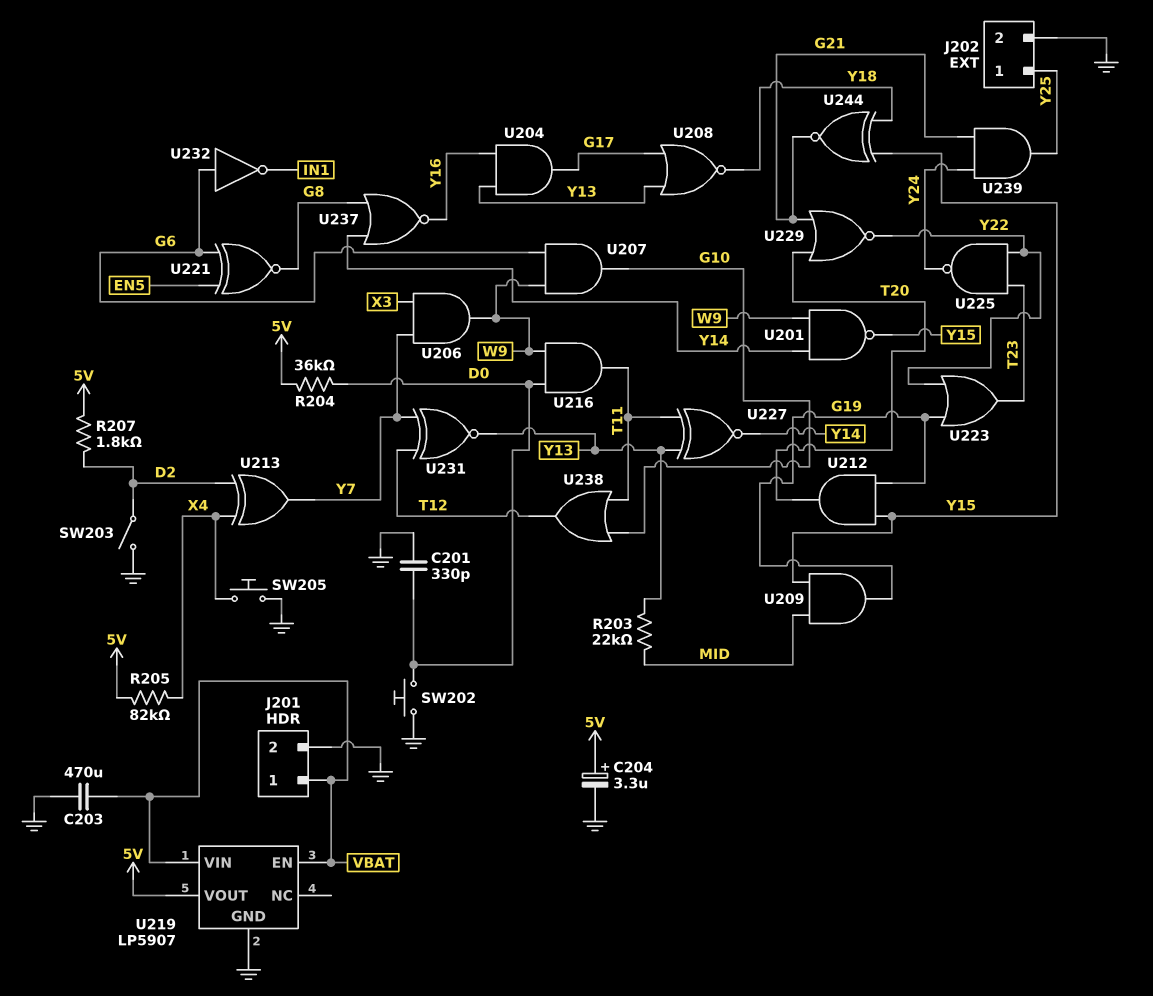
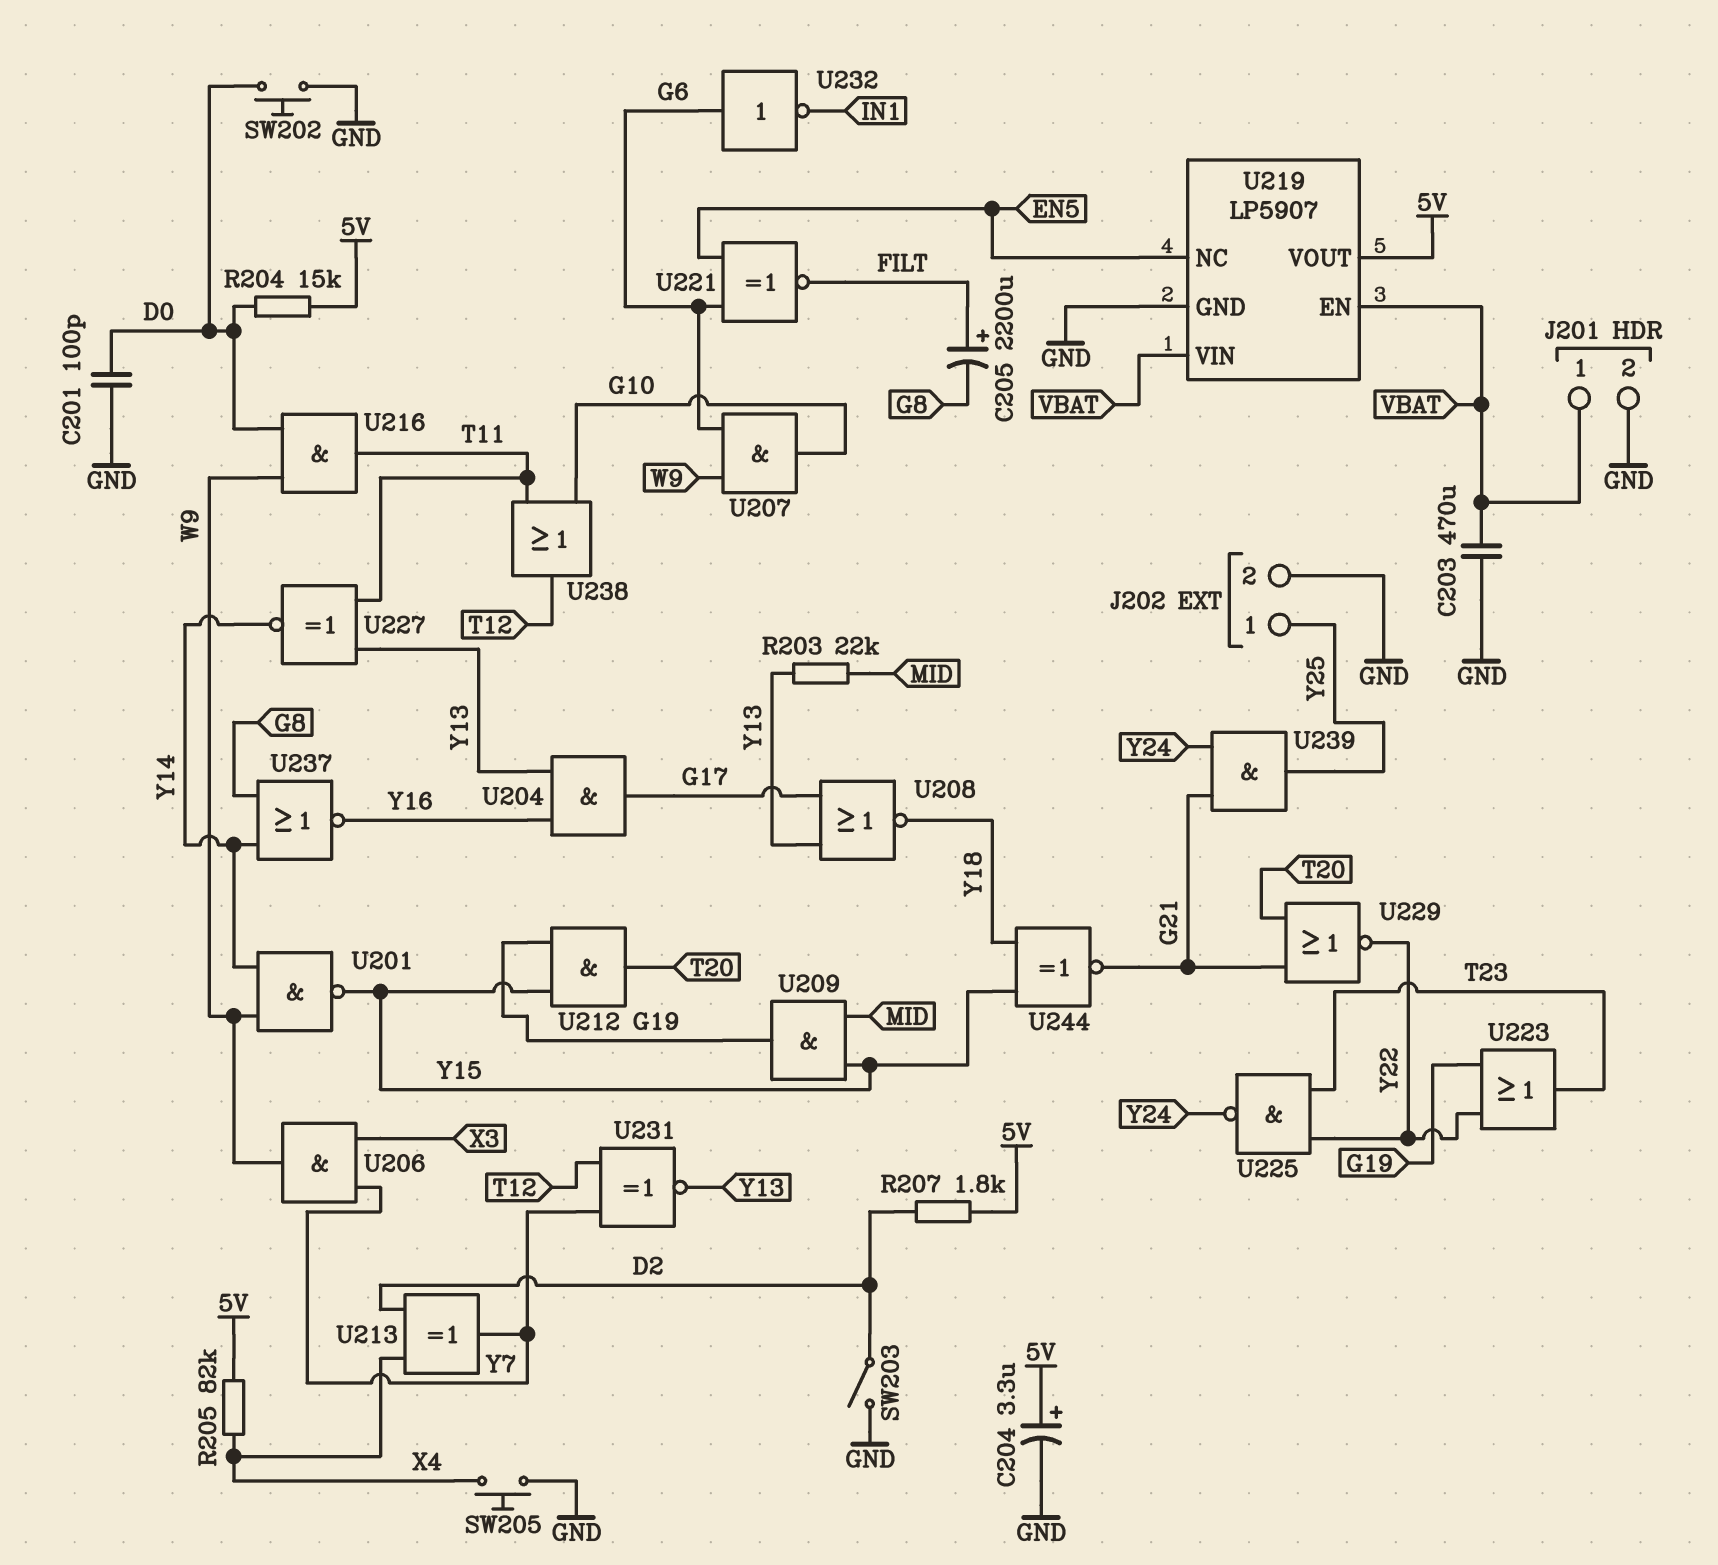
C201: 330pF (D0, GND) -> 100pF (D0, GND)
C205: none -> 2200uF (plus FILT, minus G8)
R204: 36k (5V, D0) -> 15k (5V, D0)
U219 pin NC: none -> EN5
U221: XNOR (in EN5, in G6, out G8) -> XNOR (in EN5, in G6, out FILT)

